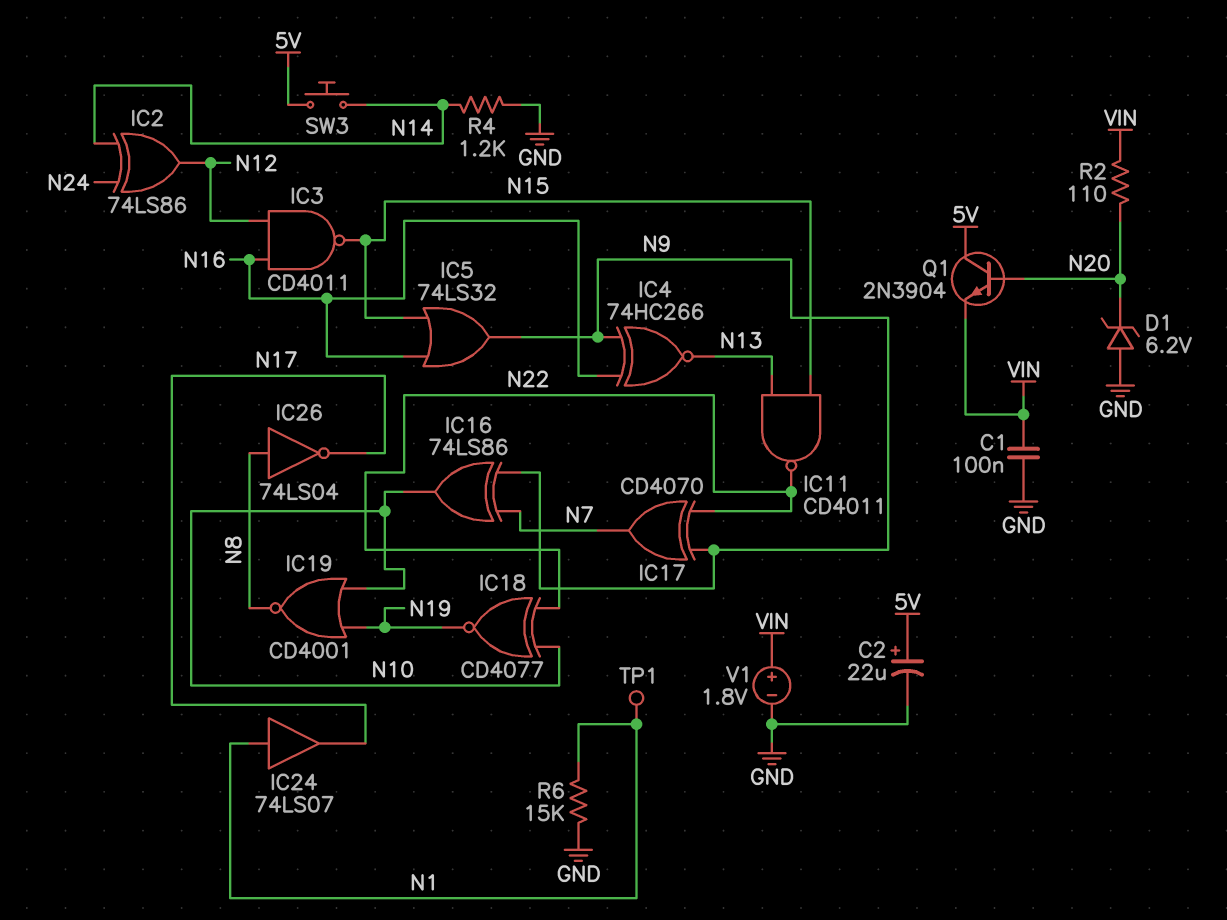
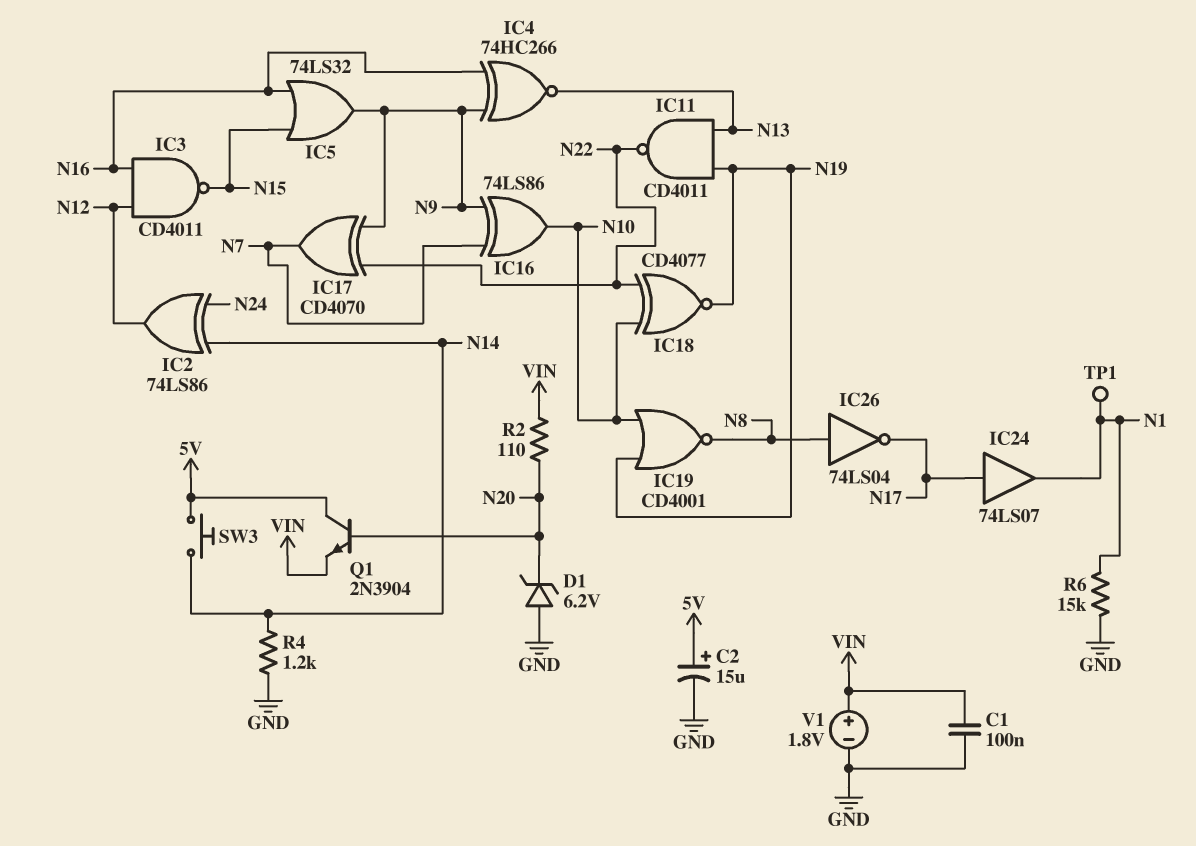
C2: 22uF (plus 5V, minus GND) -> 15uF (plus 5V, minus GND)
IC11: NAND CD4011 (in N13, in N15, out N22) -> NAND CD4011 (in N13, in N19, out N22)
IC24: buffer 74LS07 (in N1, out N17) -> buffer 74LS07 (in N17, out N1)

